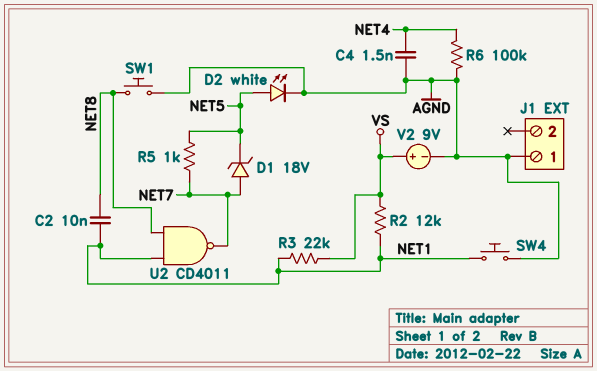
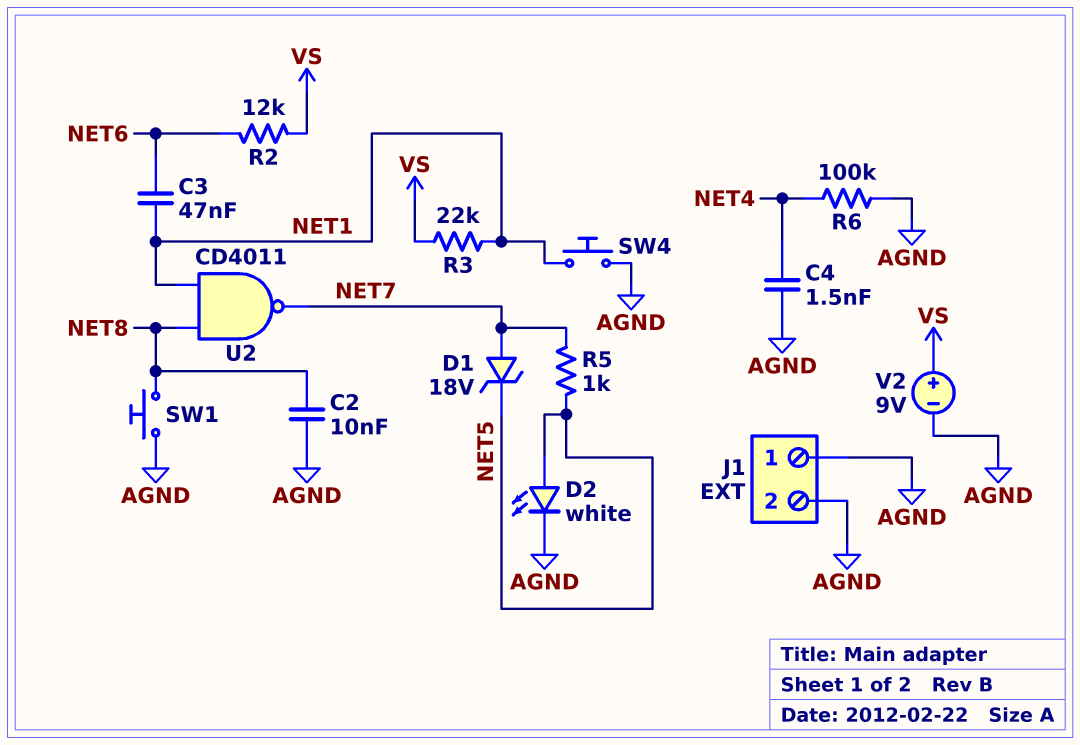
C2: 10nF (NET1, NET8) -> 10nF (AGND, NET8)
C3: none -> 47nF (NET1, NET6)
J1 pin 2: none -> AGND
R2: 12k (NET1, VS) -> 12k (NET6, VS)

